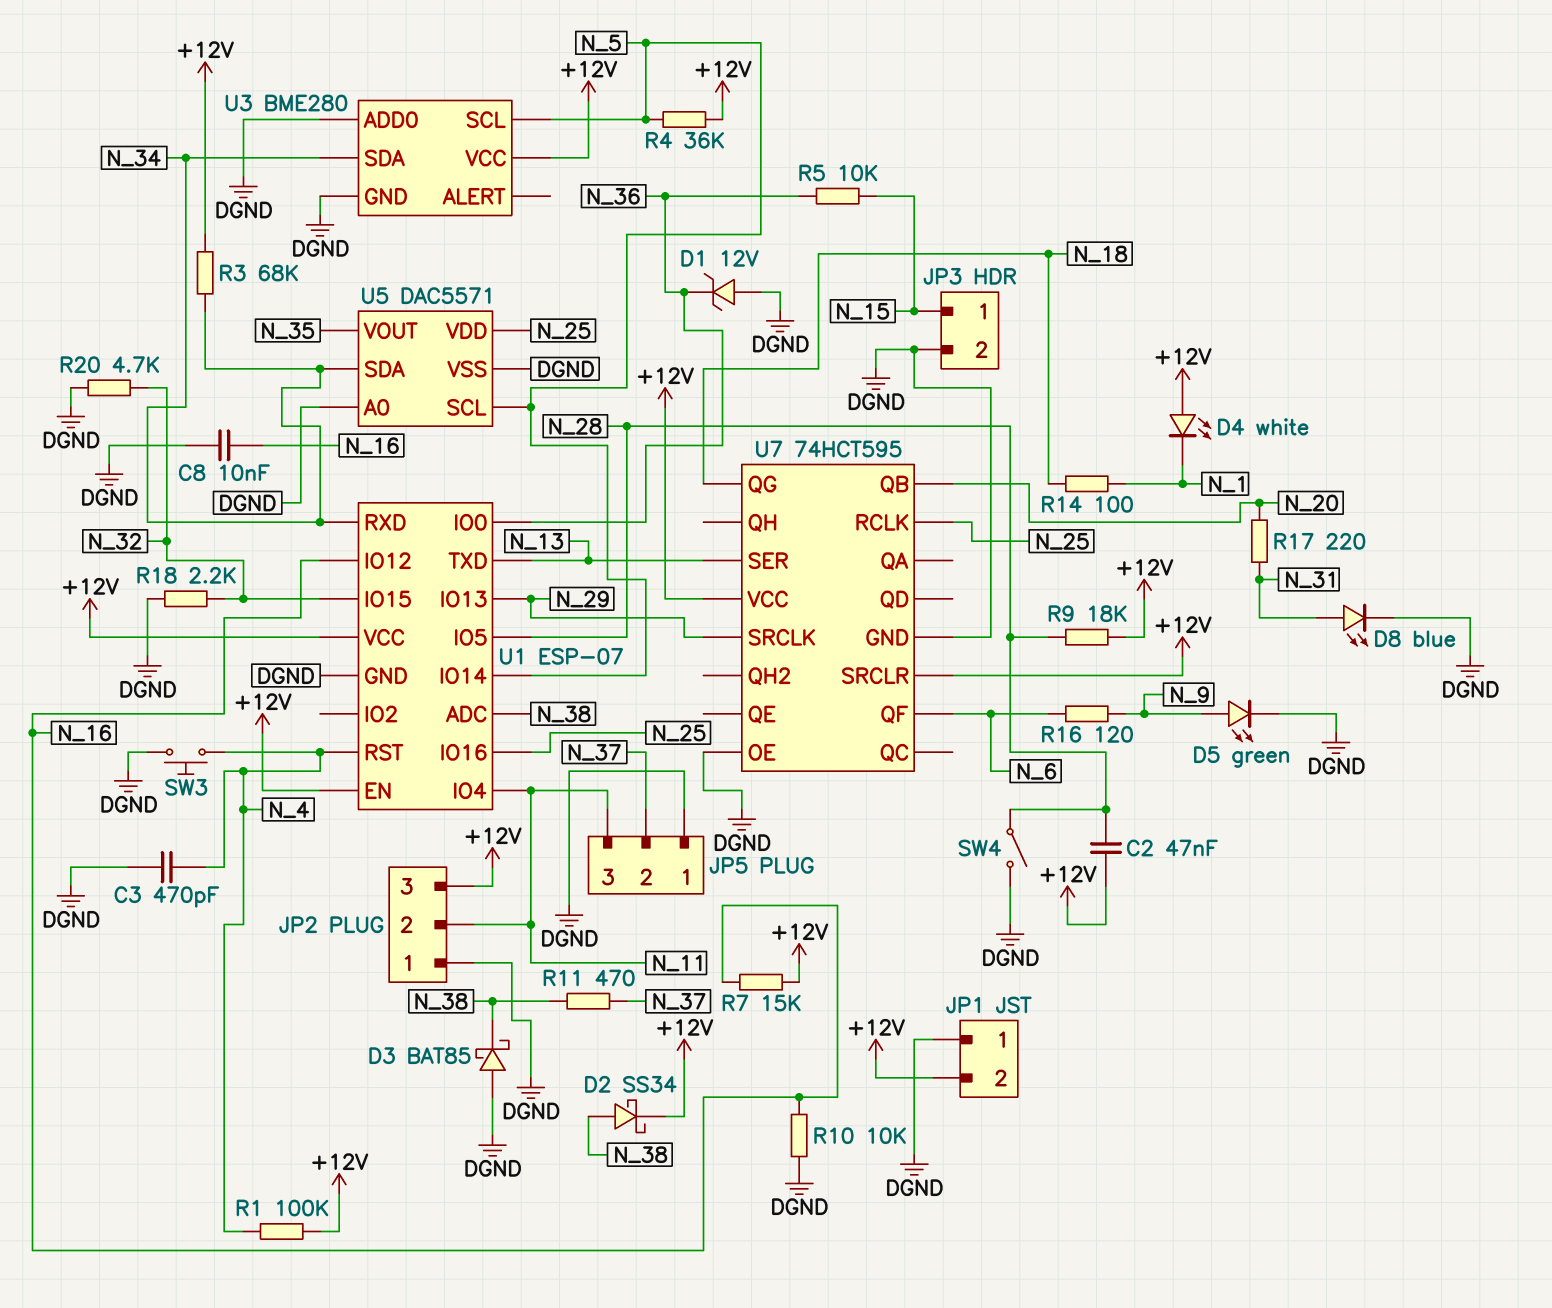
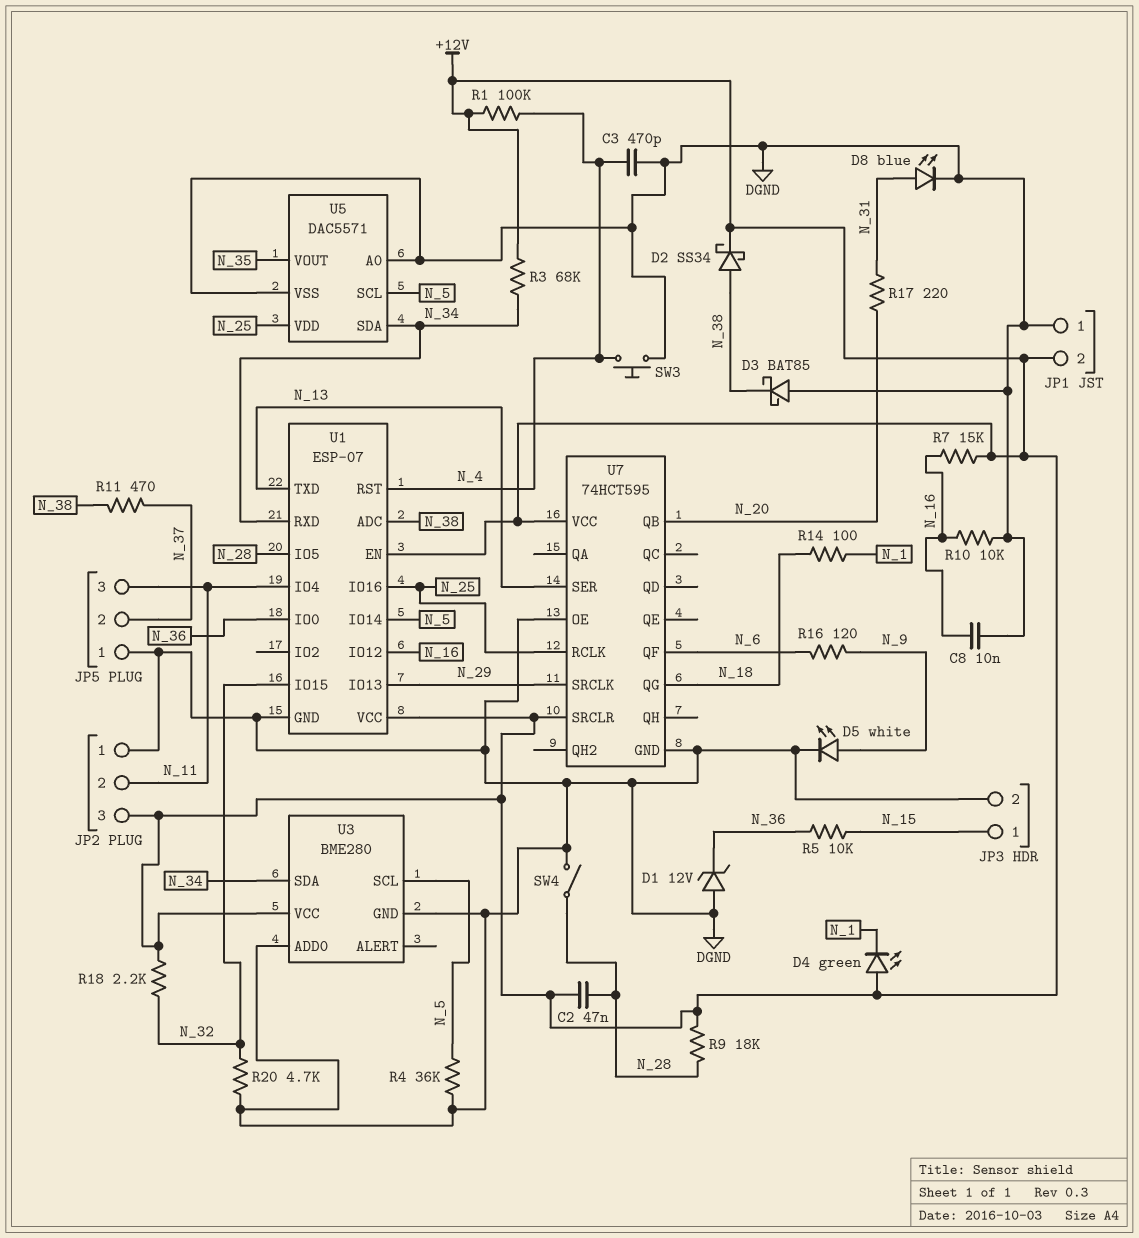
D4: LED white (A +12V, K N_1) -> LED green (A +12V, K N_1)
D5: LED green (A N_9, K DGND) -> LED white (A N_9, K DGND)
R4: 36k (+12V, N_5) -> 36k (DGND, N_5)
R18: 2.2k (DGND, N_32) -> 2.2k (+12V, N_32)

